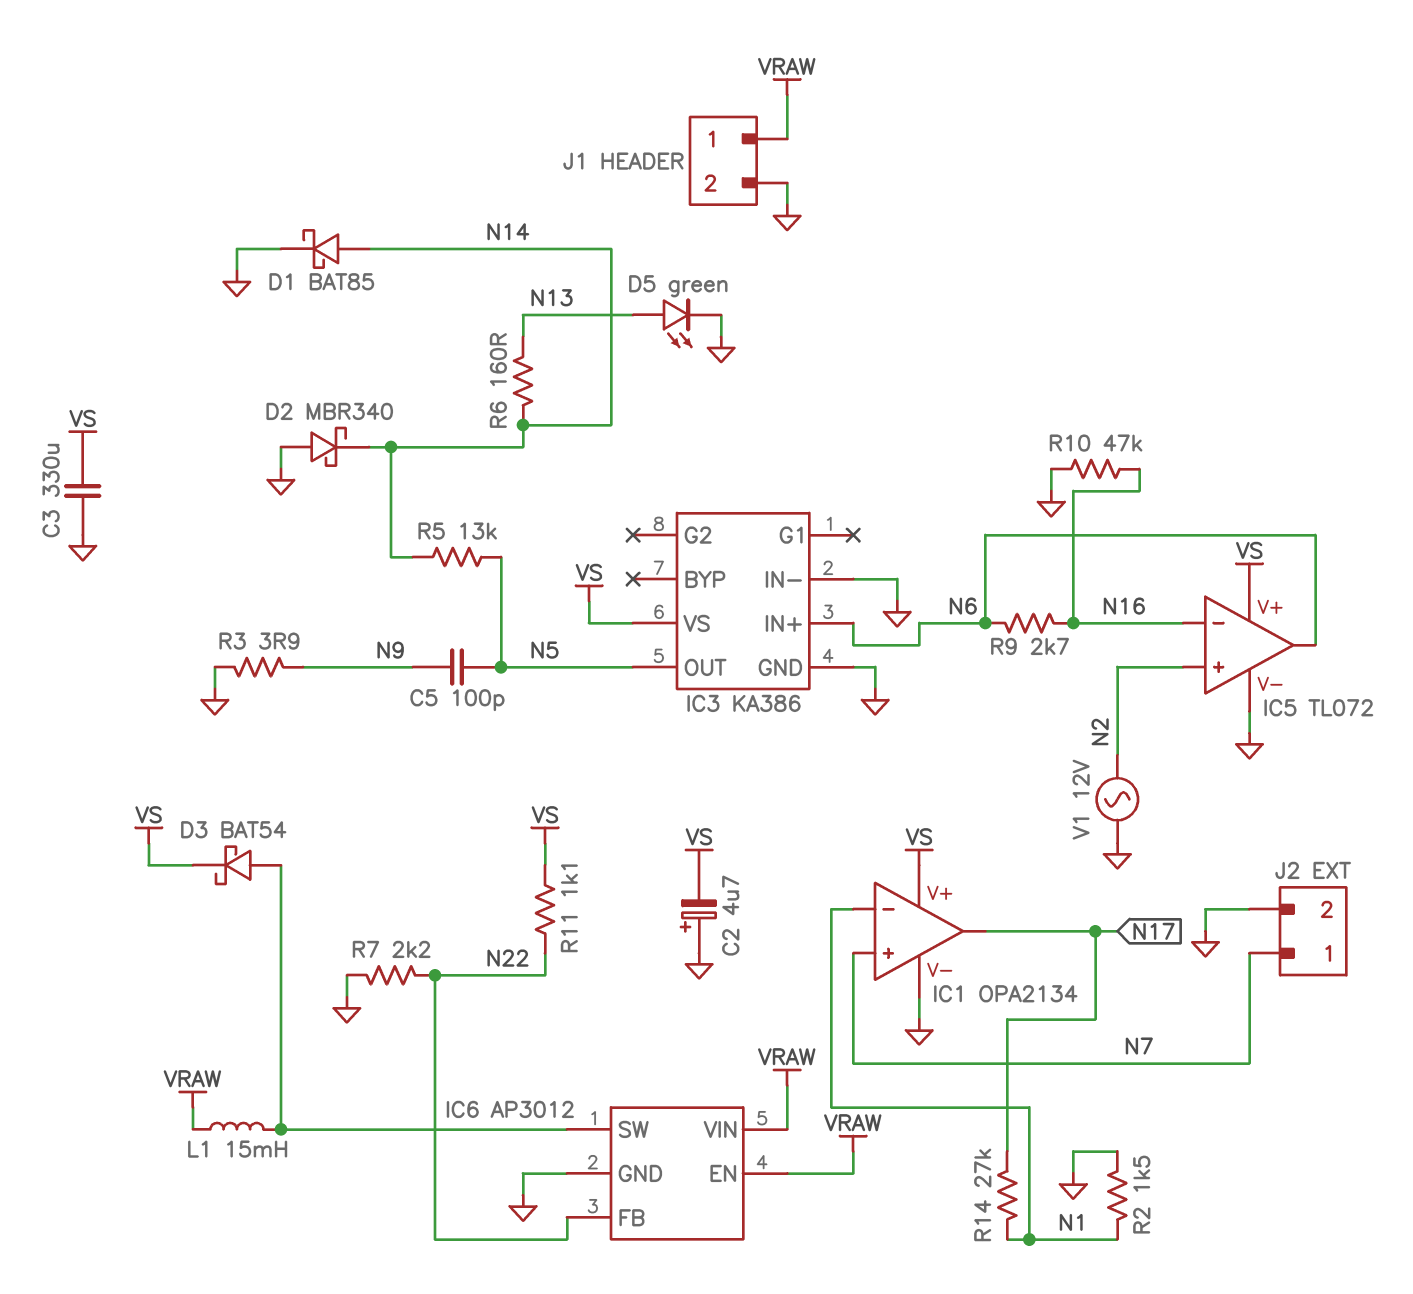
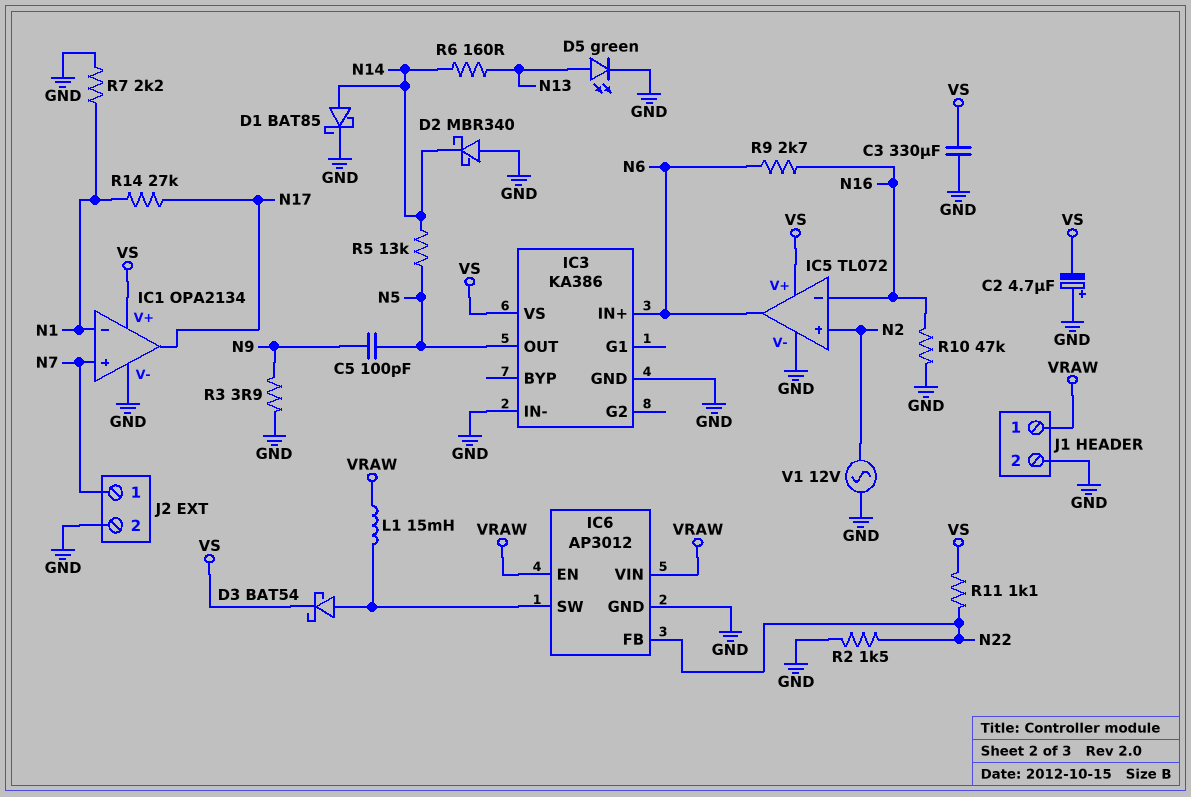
R2: 1.5k (GND, N1) -> 1.5k (GND, N22)
R7: 2.2k (GND, N22) -> 2.2k (GND, N1)

